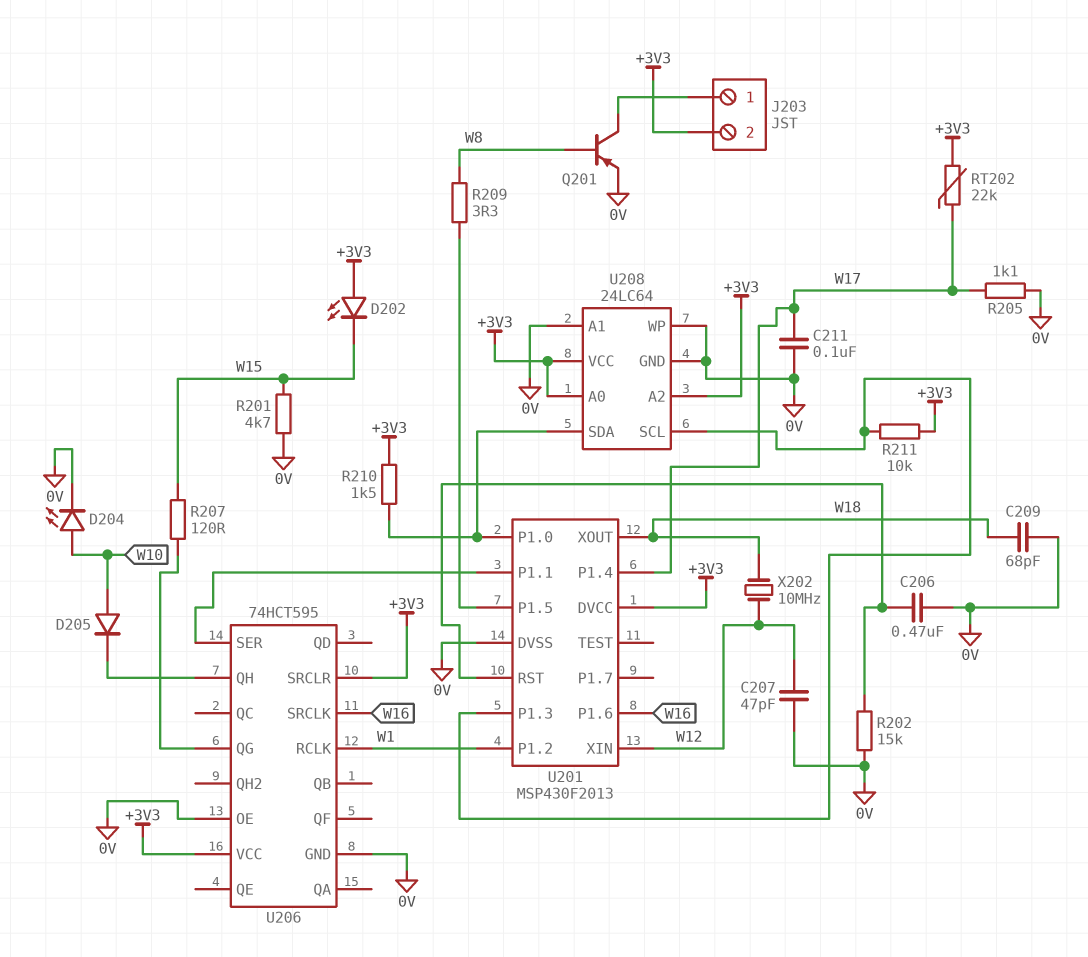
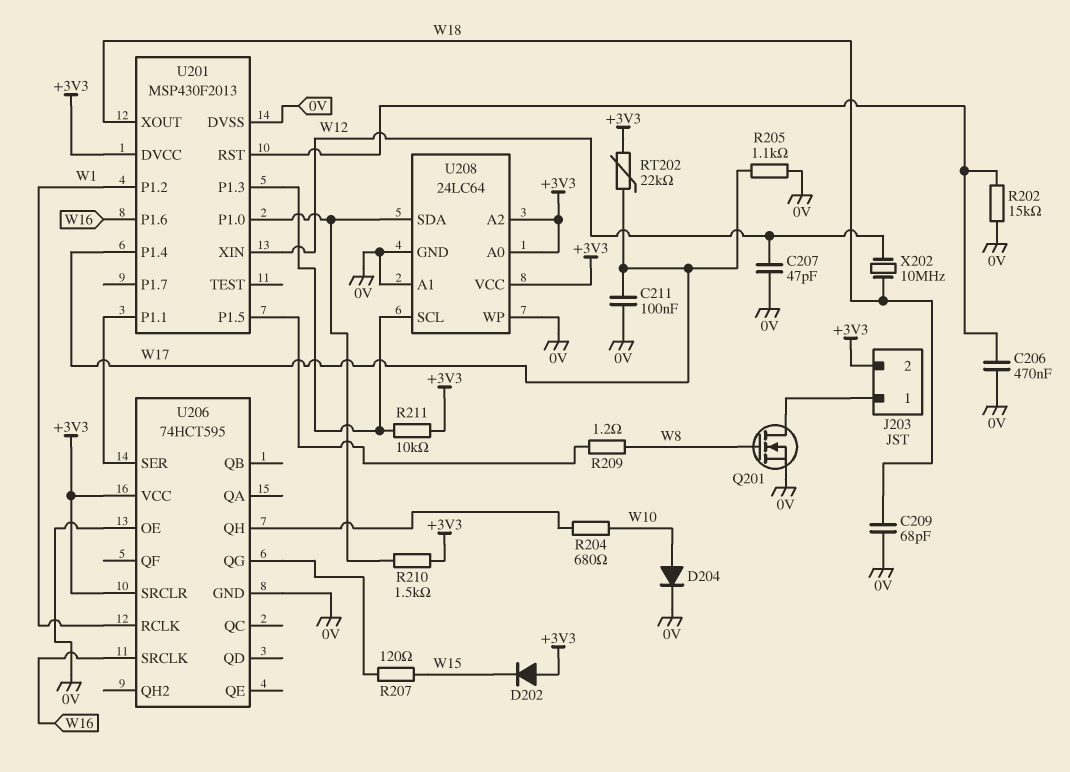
D202: LED (A +3V3, K W15) -> diode (A +3V3, K W15)
D204: LED (A W10, K 0V) -> diode (A W10, K 0V)
D205: diode (A W10, K U206/QH) -> none
Q201: PNP (B W8, C J203/1, E 0V) -> NMOS (G W8, D J203/1, S 0V)
R201: 4.7k (0V, W15) -> none
R204: none -> 680 (U206/QH, W10)
R209: 3.3 (U201/P1.5, W8) -> 1.2 (U201/P1.5, W8)

